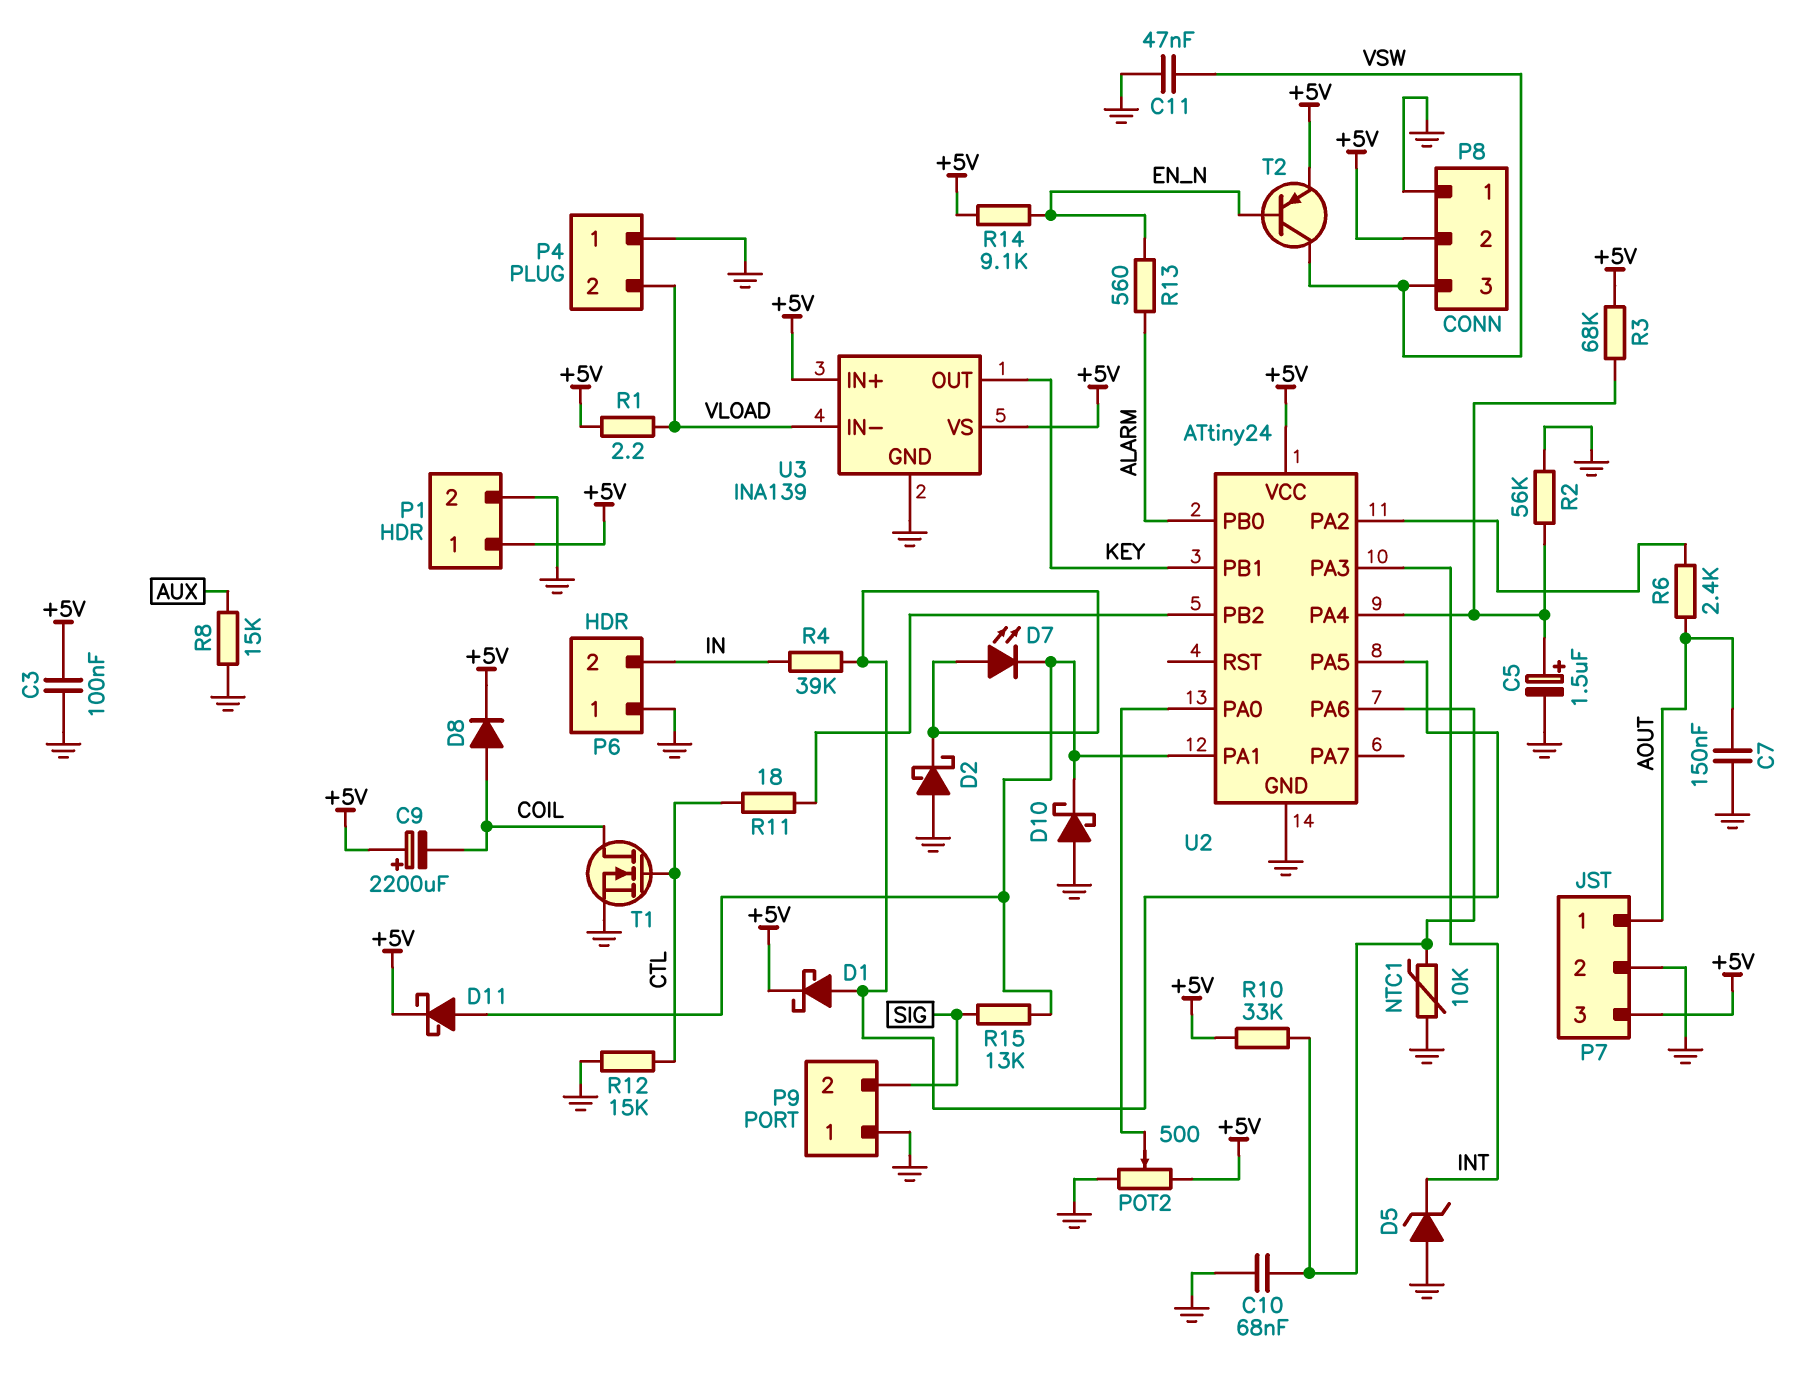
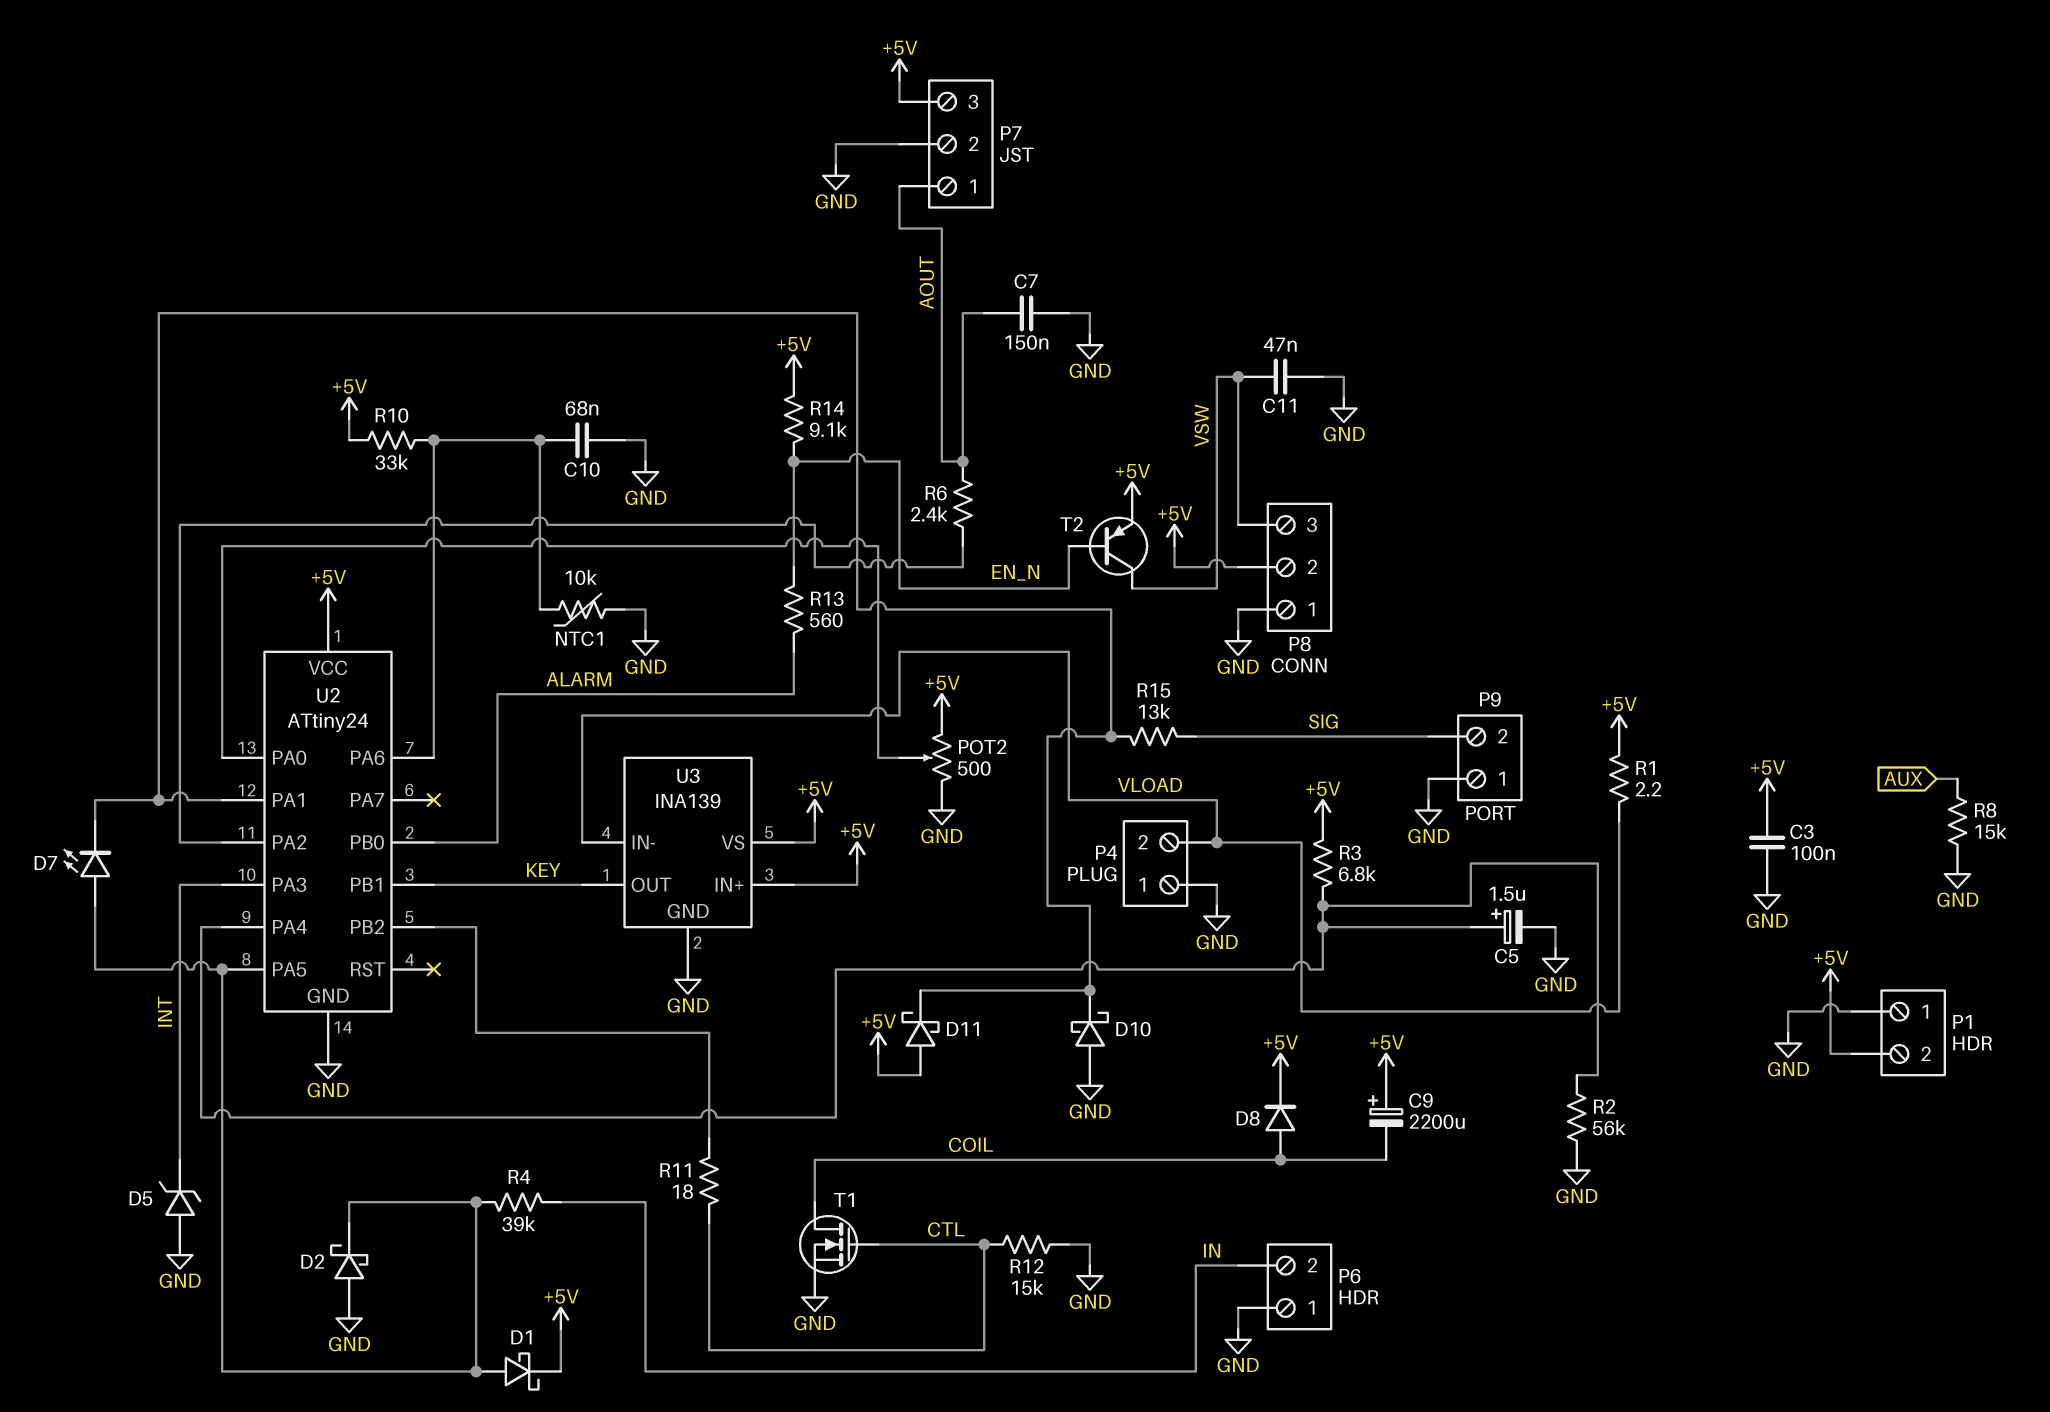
D11: schottky (A U2/PA1, K +5V) -> schottky (A +5V, K U2/PA1)
P1 pin 1: +5V -> GND
P1 pin 2: GND -> +5V
R3: 68k (+5V, U2/PA4) -> 6.8k (+5V, U2/PA4)

